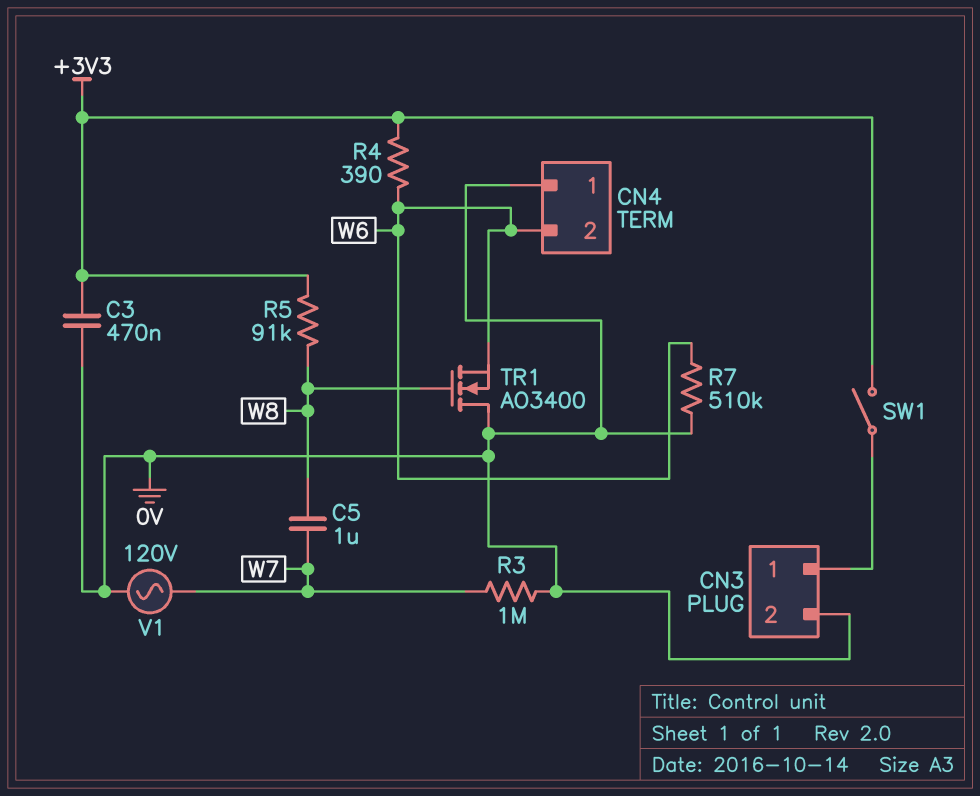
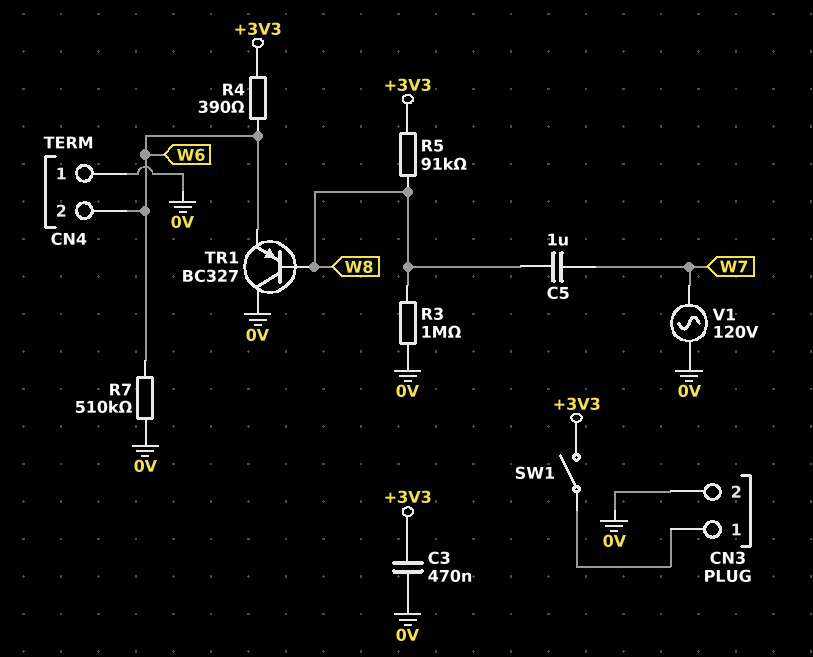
R3: 1M (0V, W7) -> 1M (0V, W8)
TR1: NMOS AO3400 (G W8, D 0V, S W6) -> PNP BC327 (B W8, C 0V, E W6)

